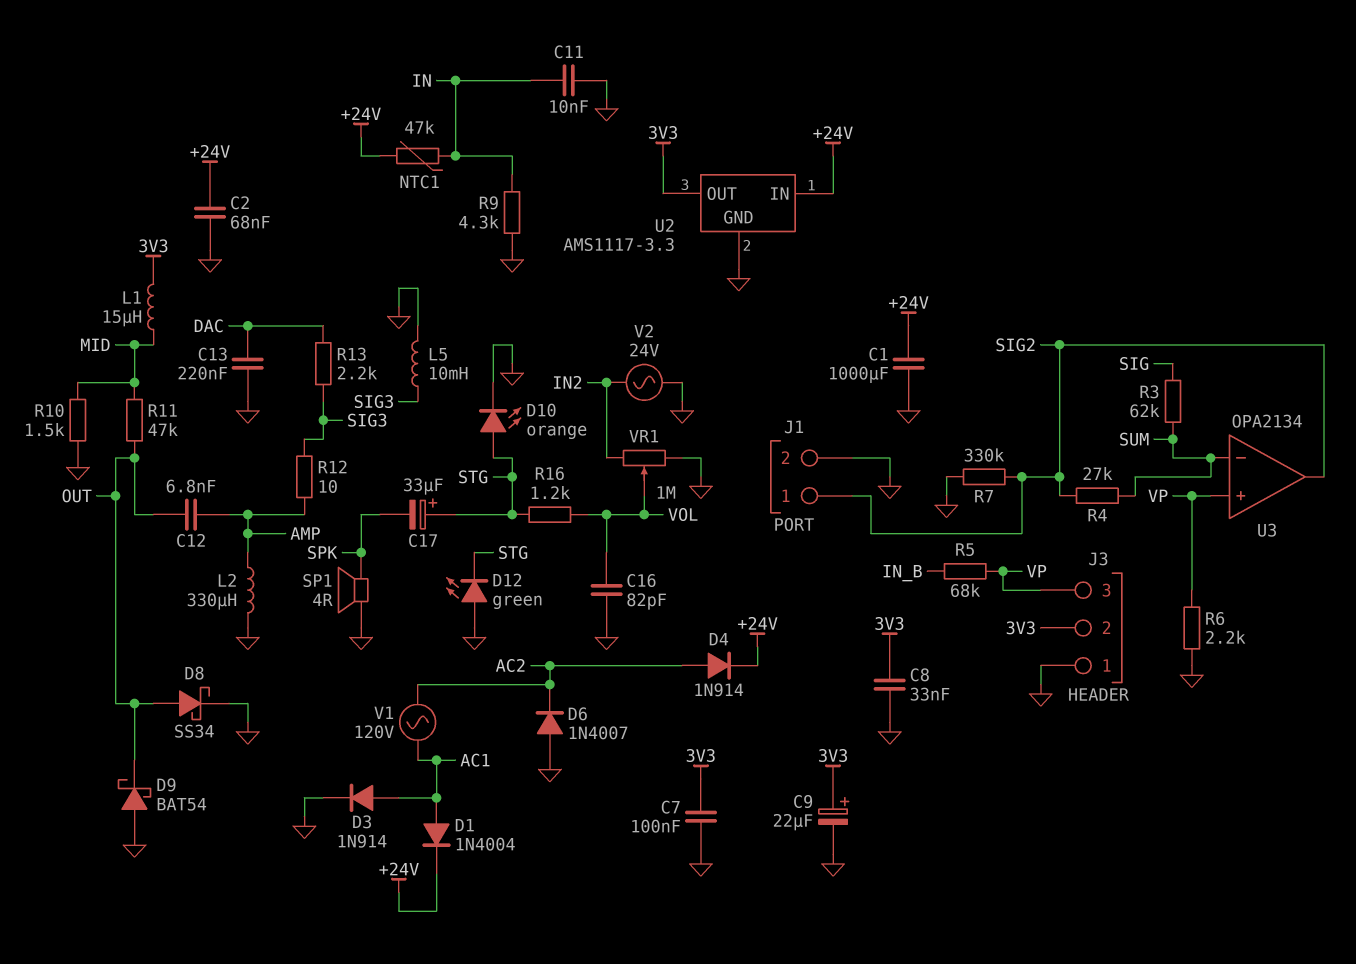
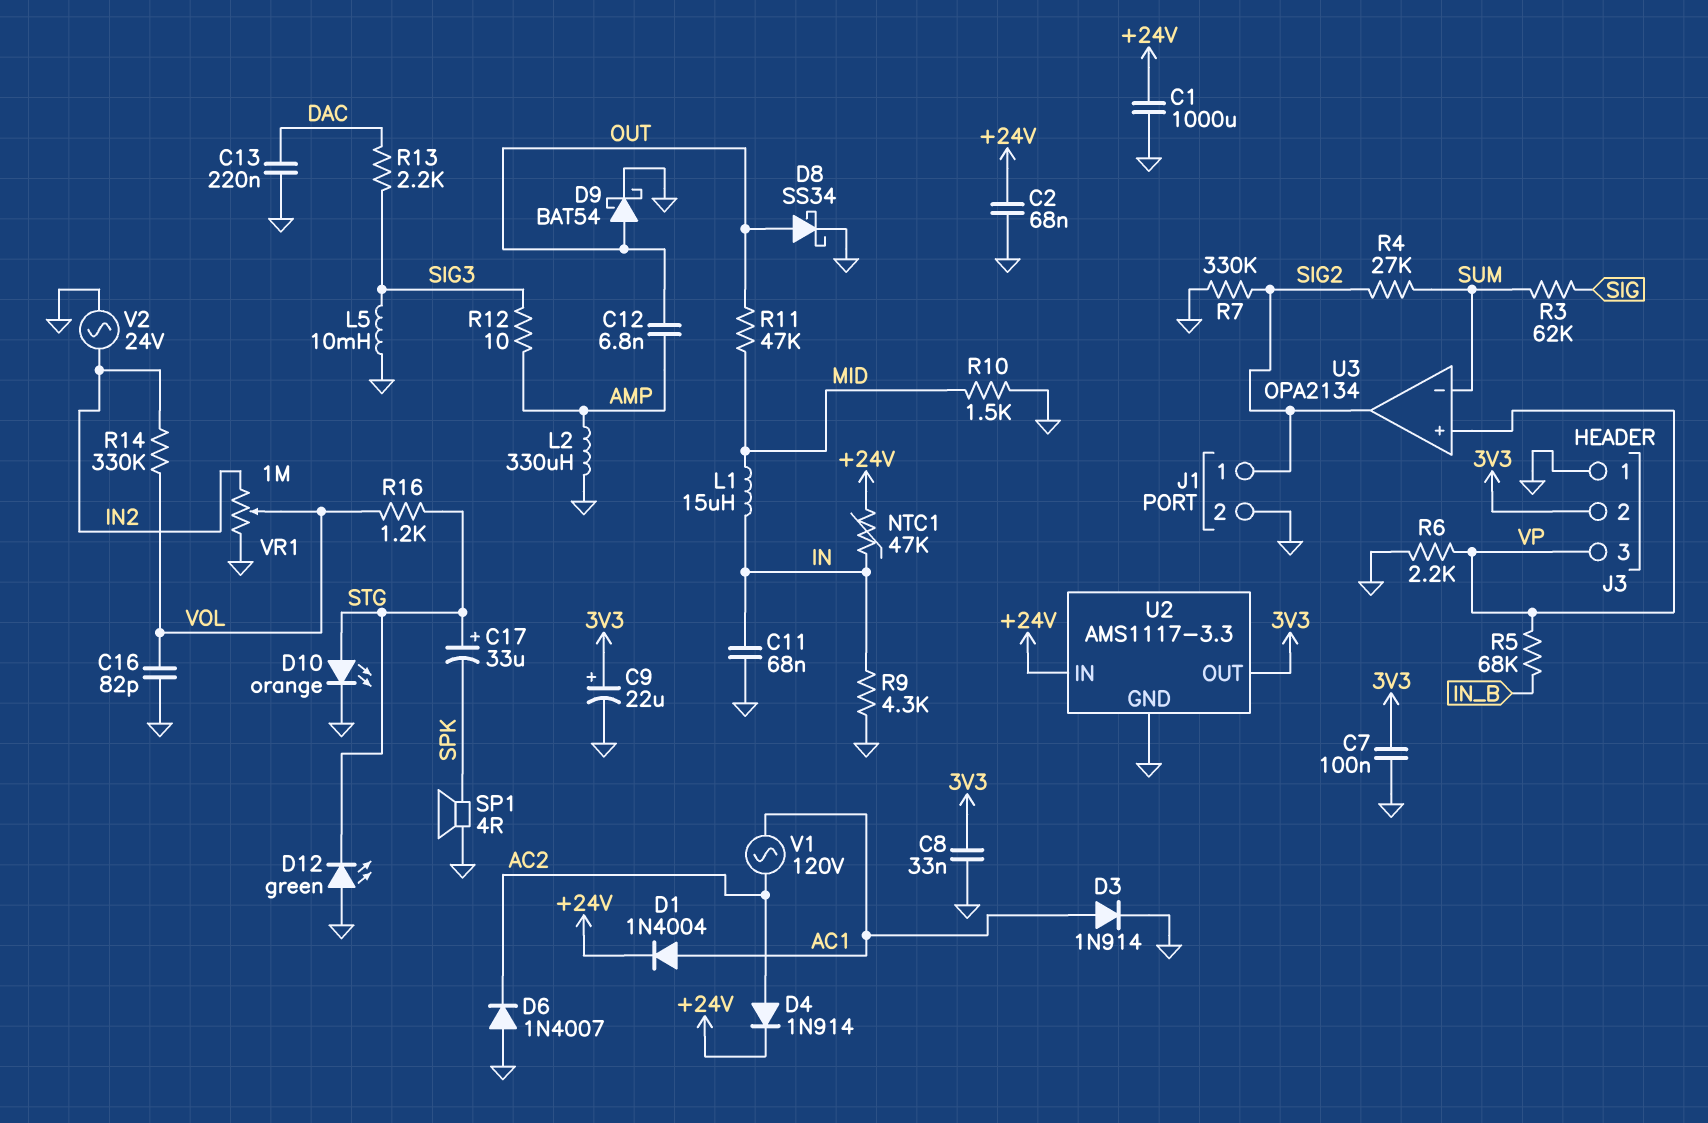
C11: 10nF (GND, IN) -> 68nF (GND, IN)
D9: schottky BAT54 (A GND, K OUT) -> schottky BAT54 (A OUT, K GND)
L1: 15uH (3V3, MID) -> 15uH (IN, MID)
R14: none -> 330k (IN2, VOL)

